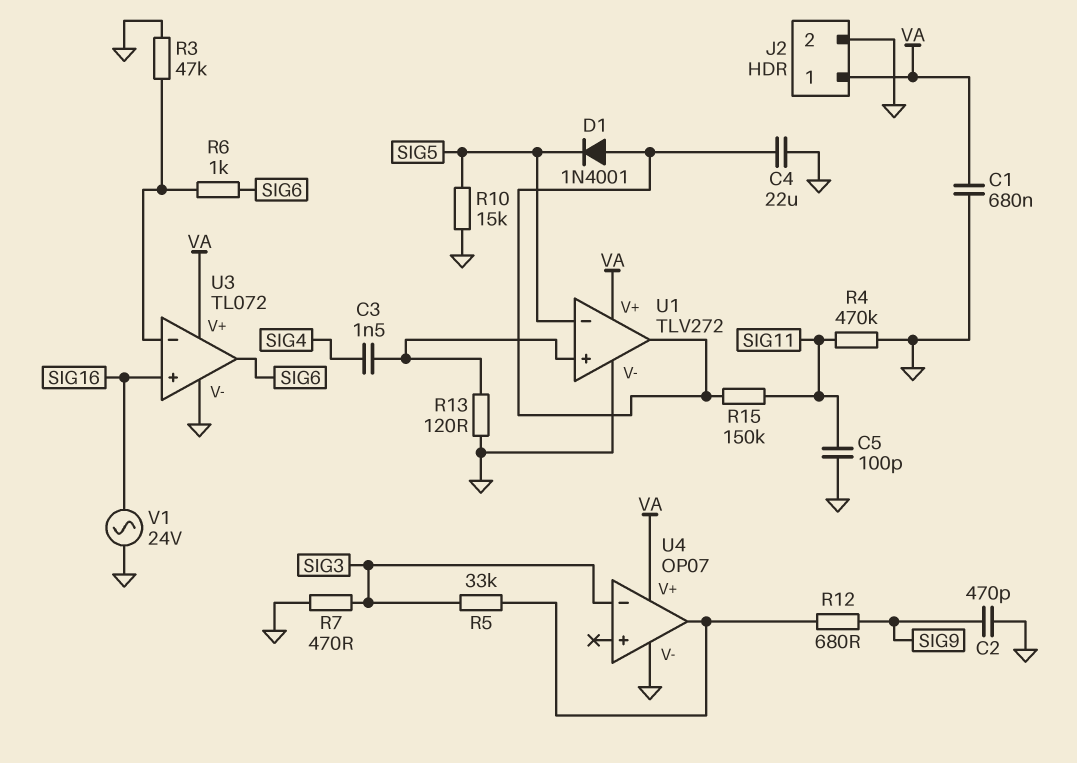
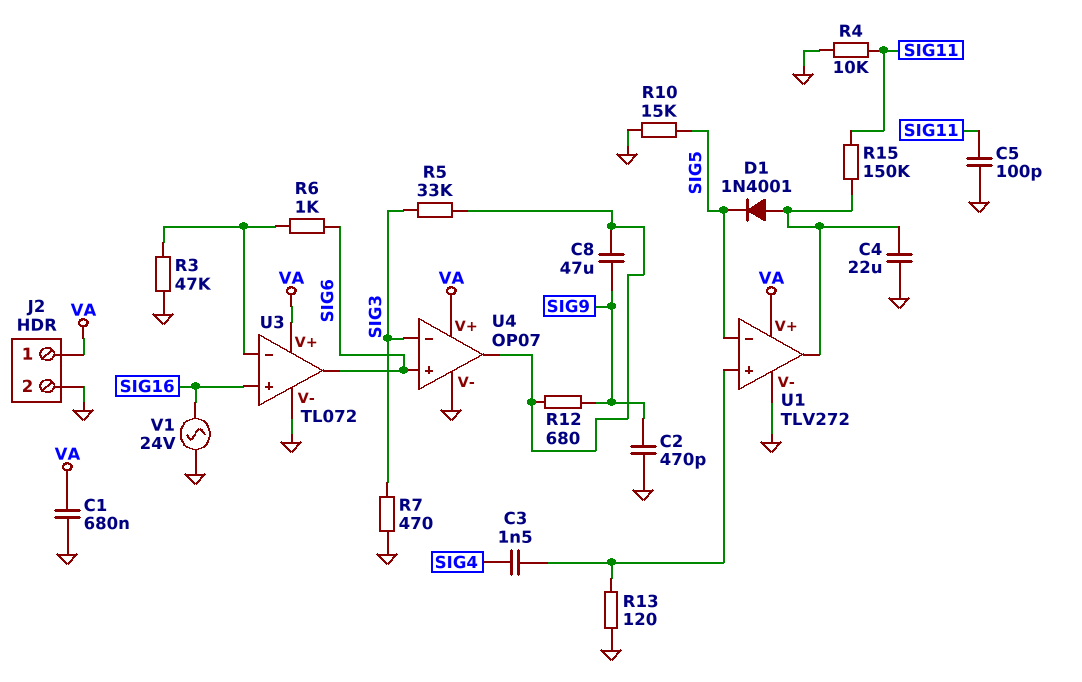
C8: none -> 47uF (SIG9, U4/out)
R4: 470k (GND, SIG11) -> 10k (GND, SIG11)
U4 pin in+: none -> SIG6

